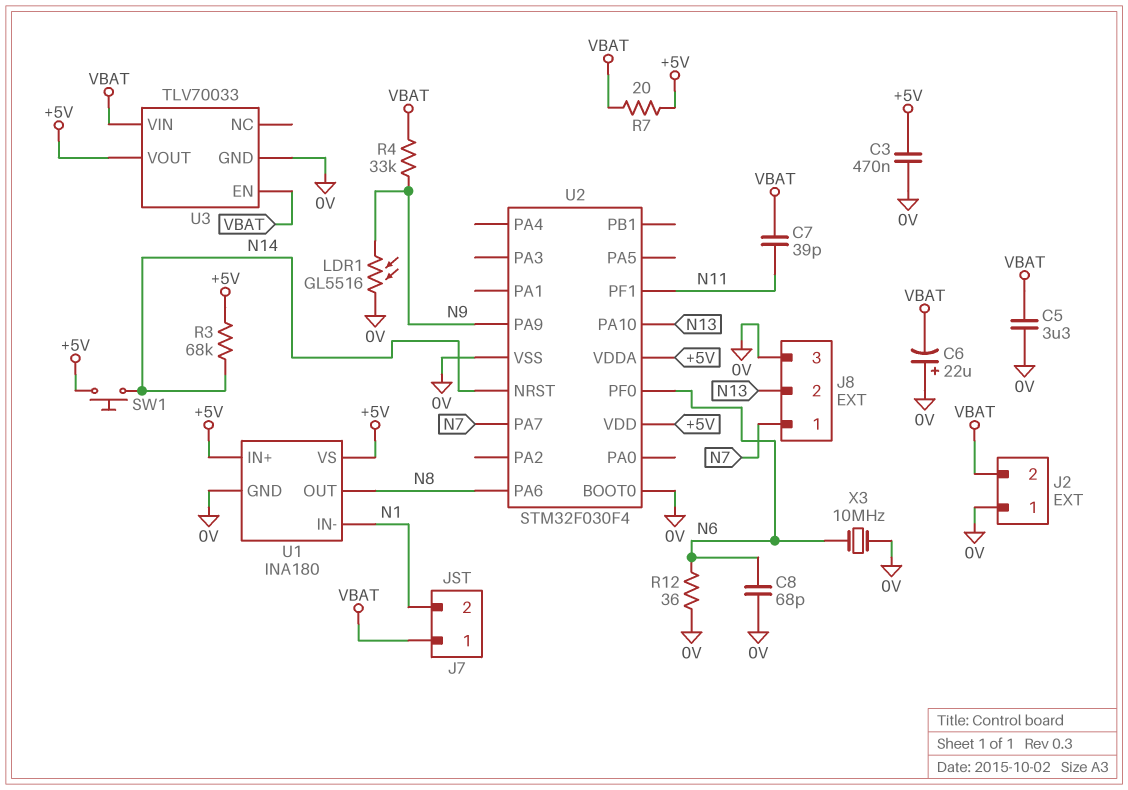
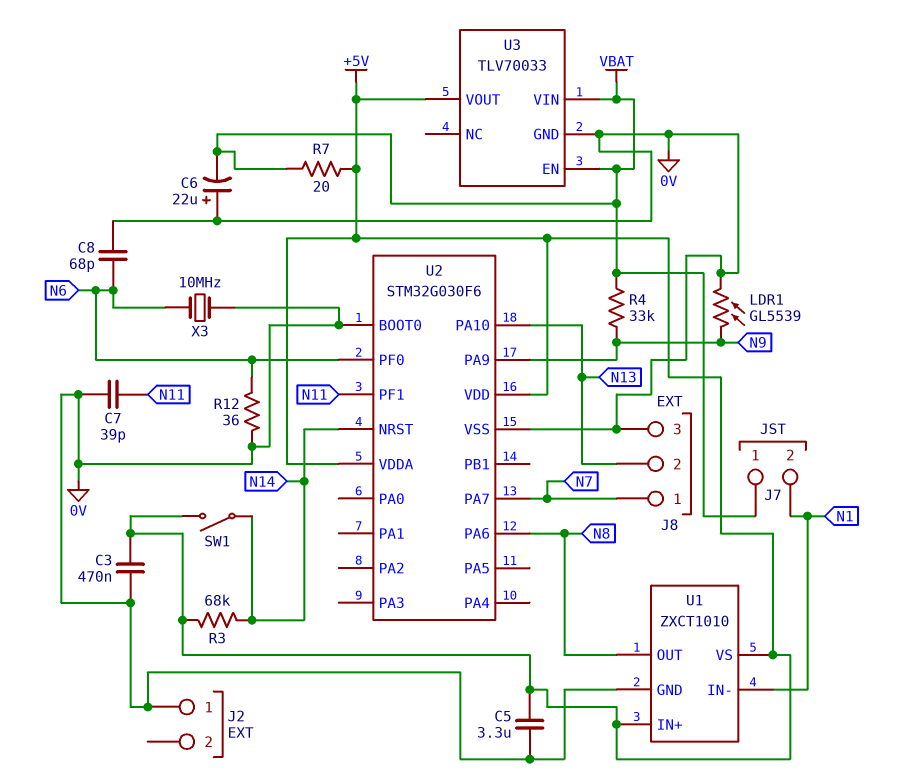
C5: 3.3uF (0V, VBAT) -> 3.3uF (+5V, 0V)
C7: 39pF (N11, VBAT) -> 39pF (0V, N11)
J2 pin 2: VBAT -> none
LDR1: GL5516 (0V, N9) -> GL5539 (0V, N9)
SW1: button (+5V, N14) -> switch (+5V, N14)
U1: INA180 -> ZXCT1010
U2: STM32F030F4 -> STM32G030F6

